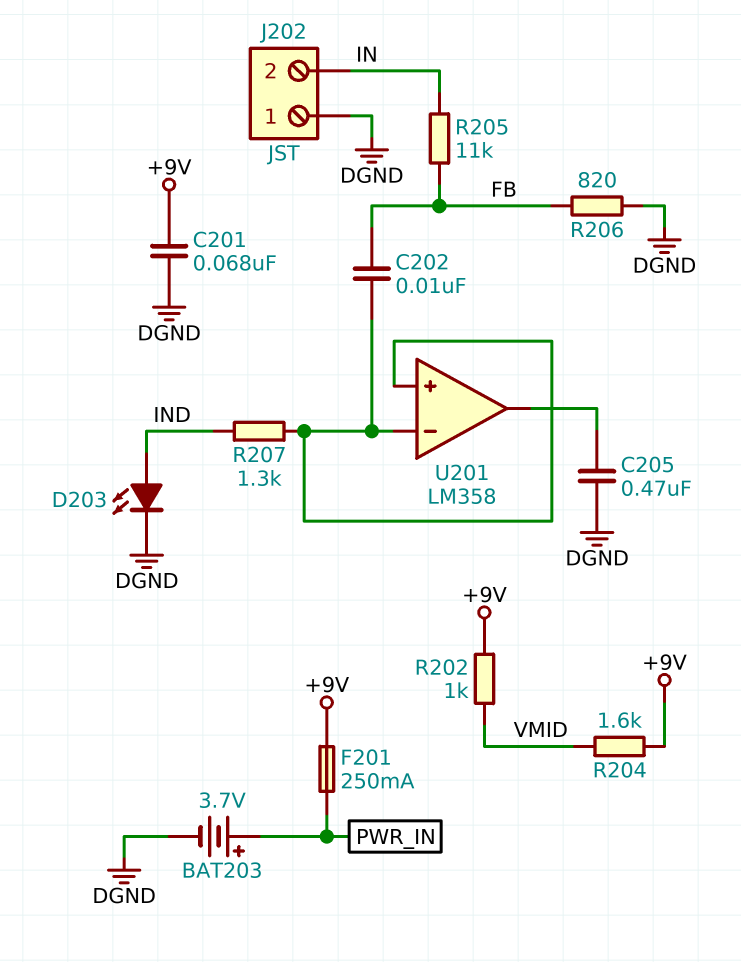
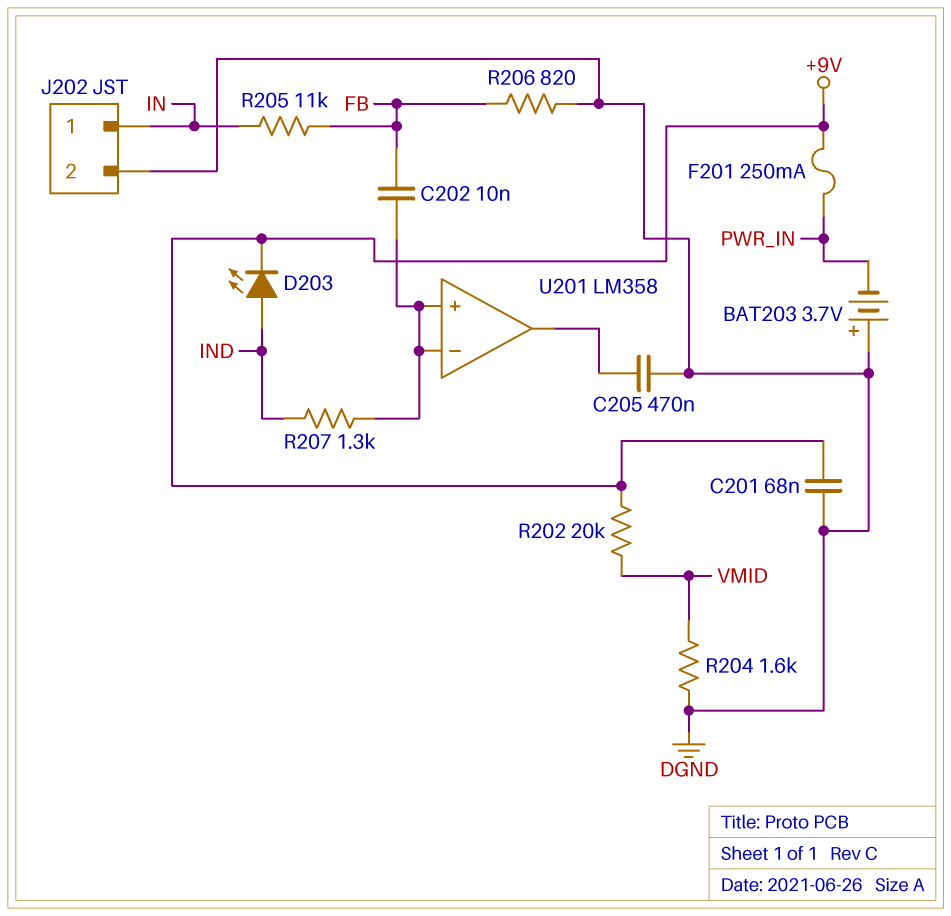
BAT203: 3.7V (plus PWR_IN, minus DGND) -> 3.7V (plus DGND, minus PWR_IN)
D203: LED (A IND, K DGND) -> LED (A IND, K +9V)
J202 pin 1: DGND -> IN
J202 pin 2: IN -> DGND
R202: 1k (+9V, VMID) -> 20k (+9V, VMID)
R204: 1.6k (+9V, VMID) -> 1.6k (DGND, VMID)

